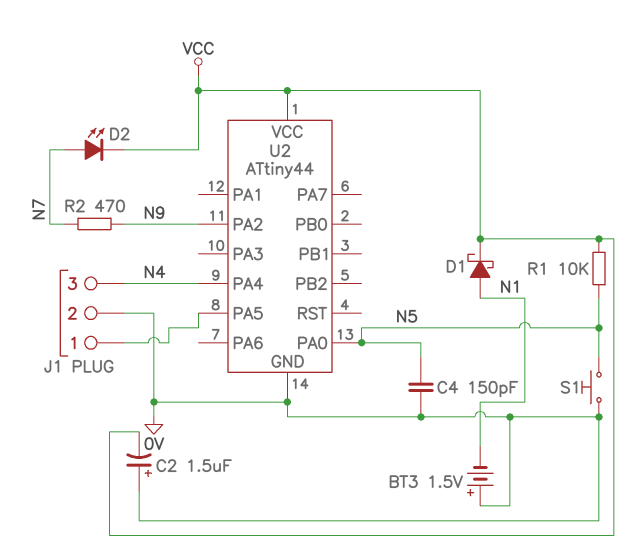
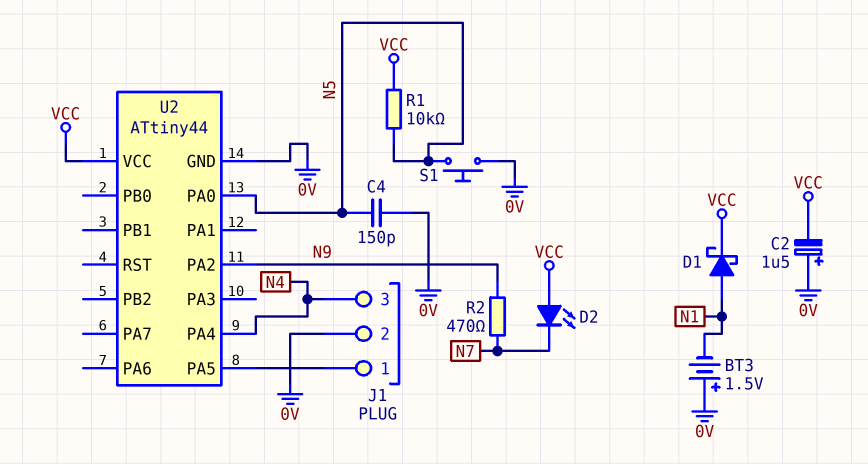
D2: LED (A N7, K VCC) -> LED (A VCC, K N7)

